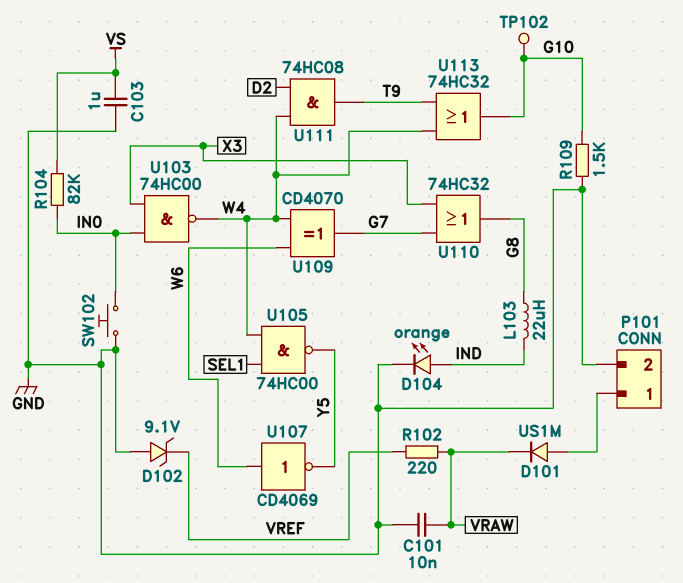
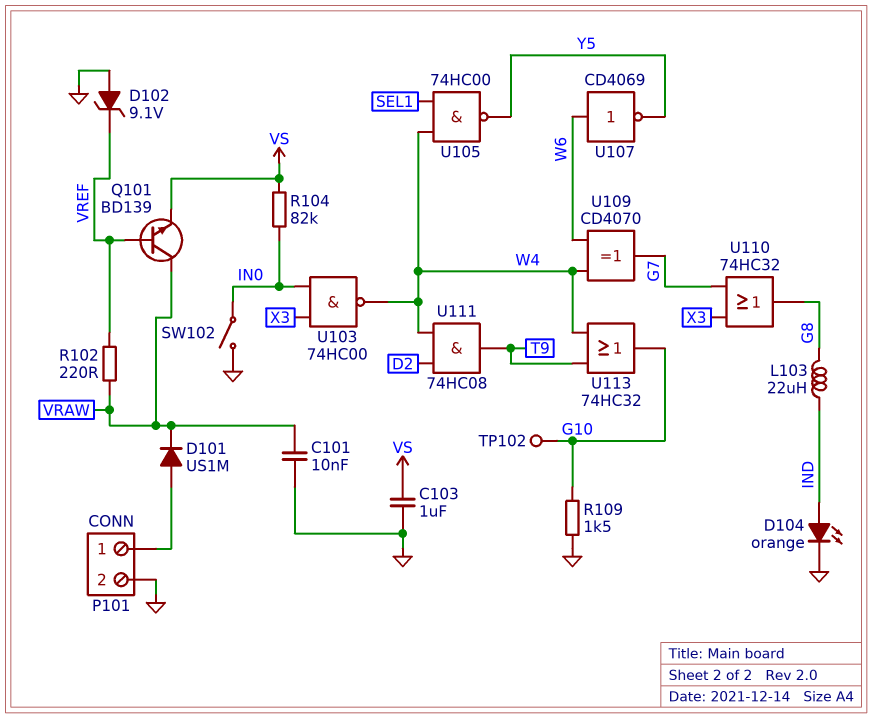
Q101: none -> NPN BD139 (B VREF, C VRAW, E VS)
SW102: button (GND, IN0) -> switch (GND, IN0)

